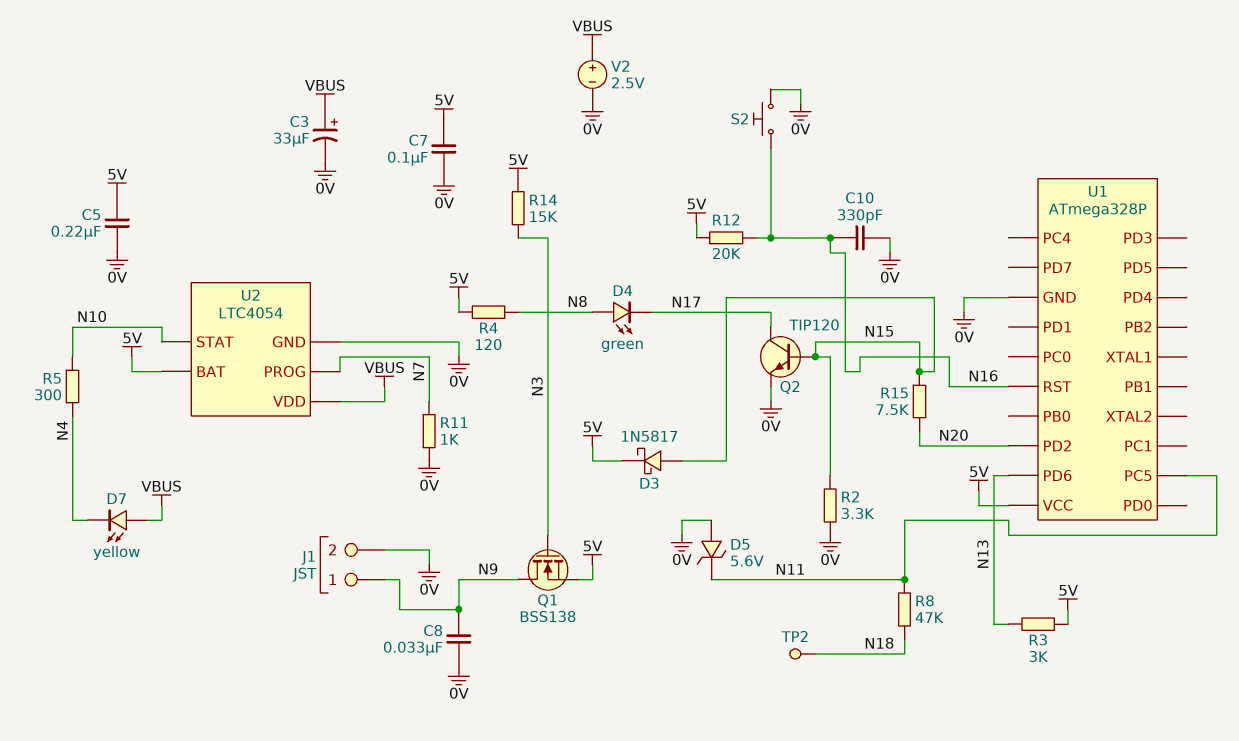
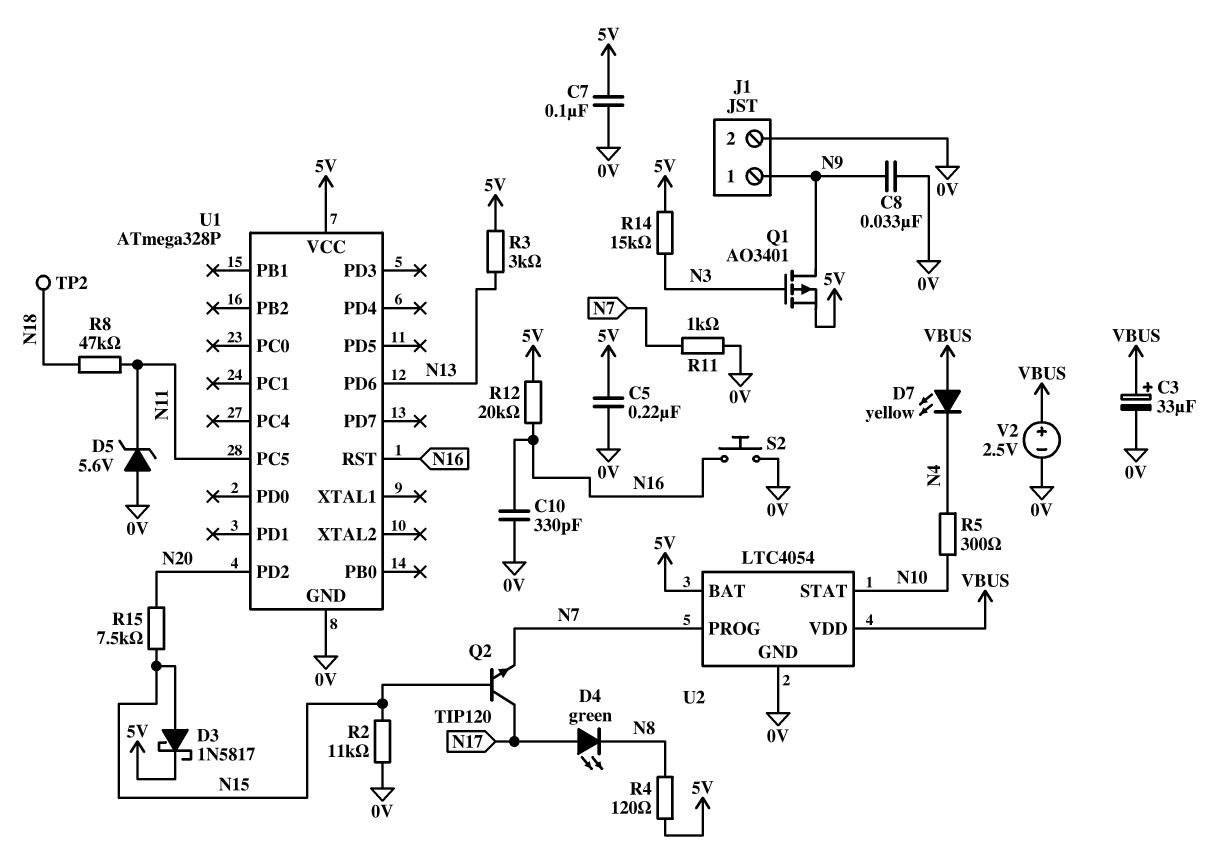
D4: LED green (A N8, K N17) -> LED green (A N17, K N8)
Q1: NMOS BSS138 (G N3, D N9, S 5V) -> PMOS AO3401 (G N3, D N9, S 5V)
Q2: NPN TIP120 (B N15, C N17, E 0V) -> NPN TIP120 (B N15, C N17, E N7)
R2: 3.3k (0V, N15) -> 11k (0V, N15)

